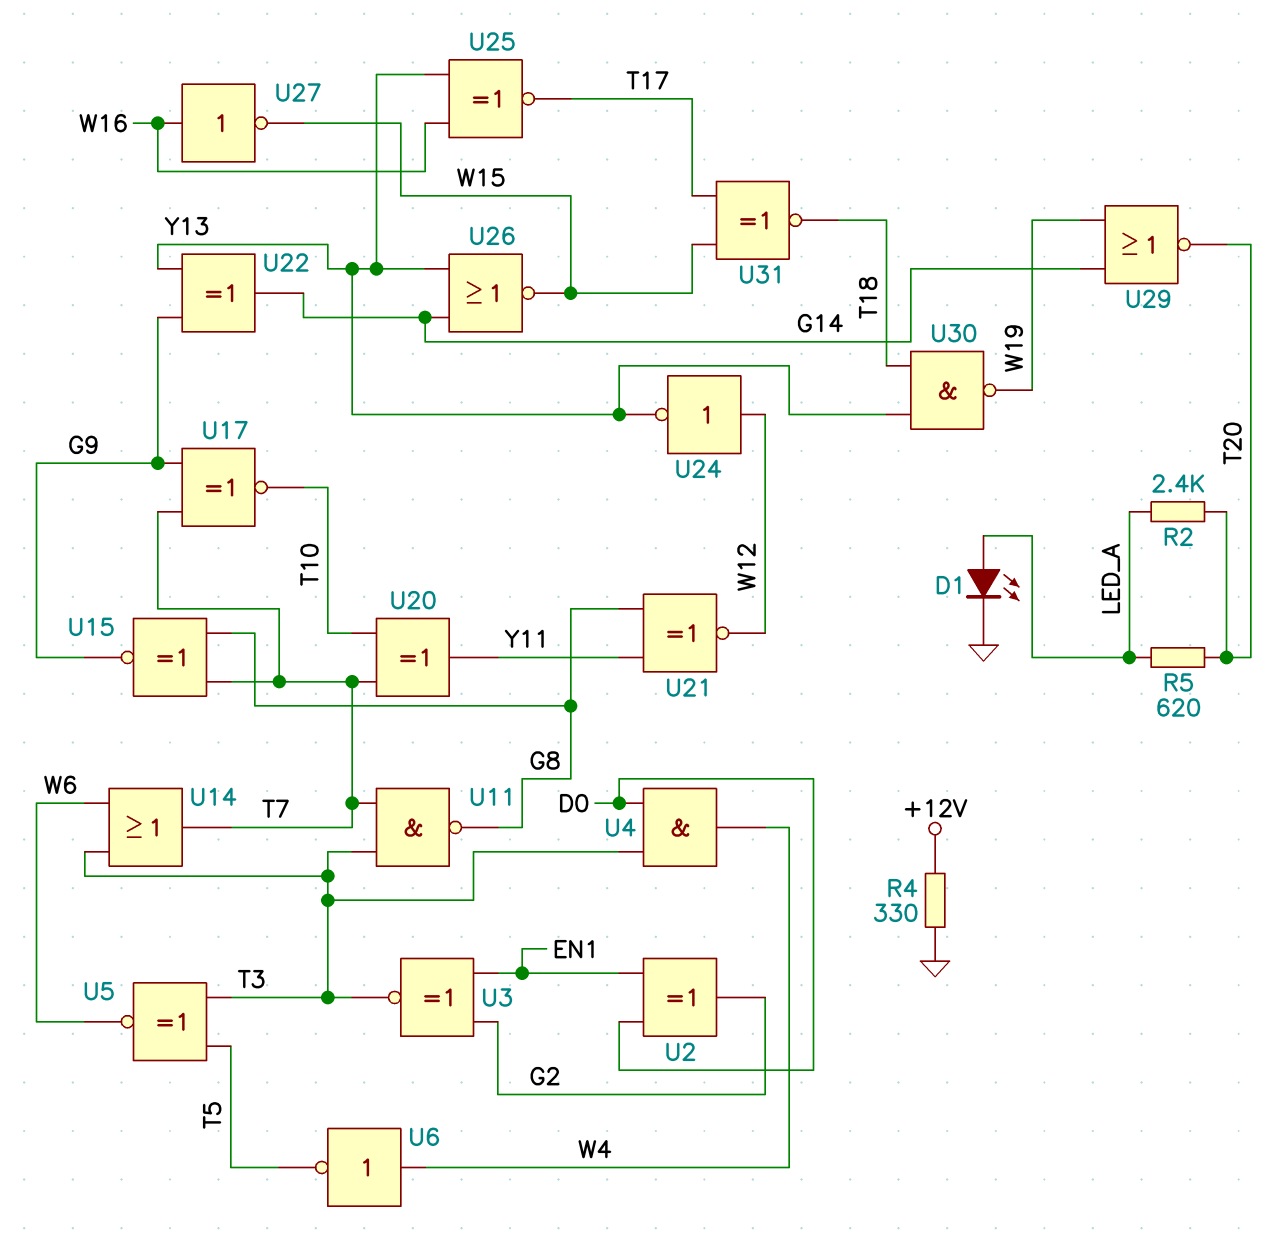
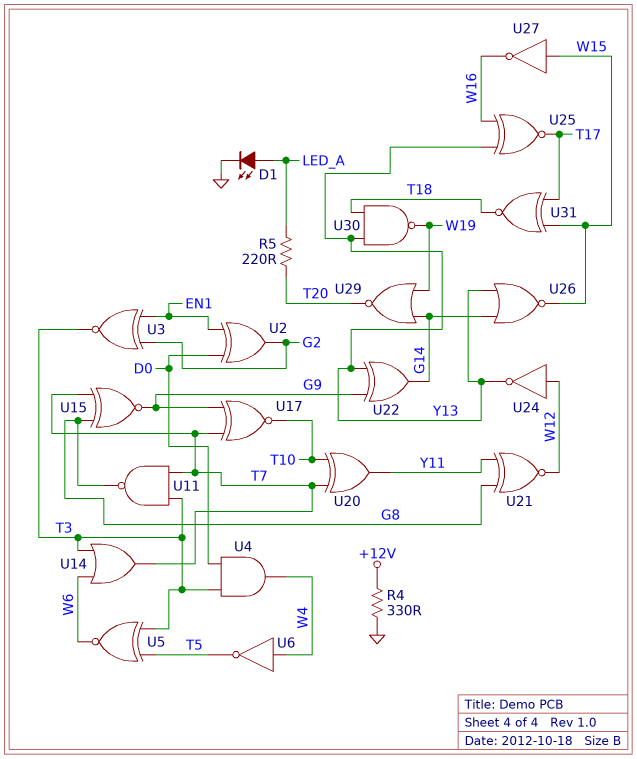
R2: 2.4k (LED_A, T20) -> none
R5: 620 (LED_A, T20) -> 220 (LED_A, T20)
U27: NOT (in W16, out W15) -> NOT (in W15, out W16)

